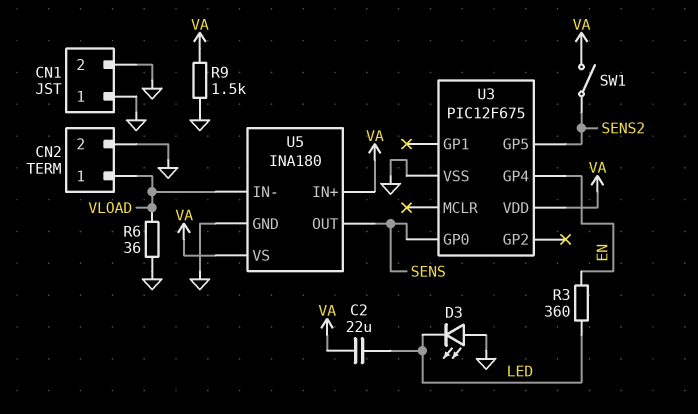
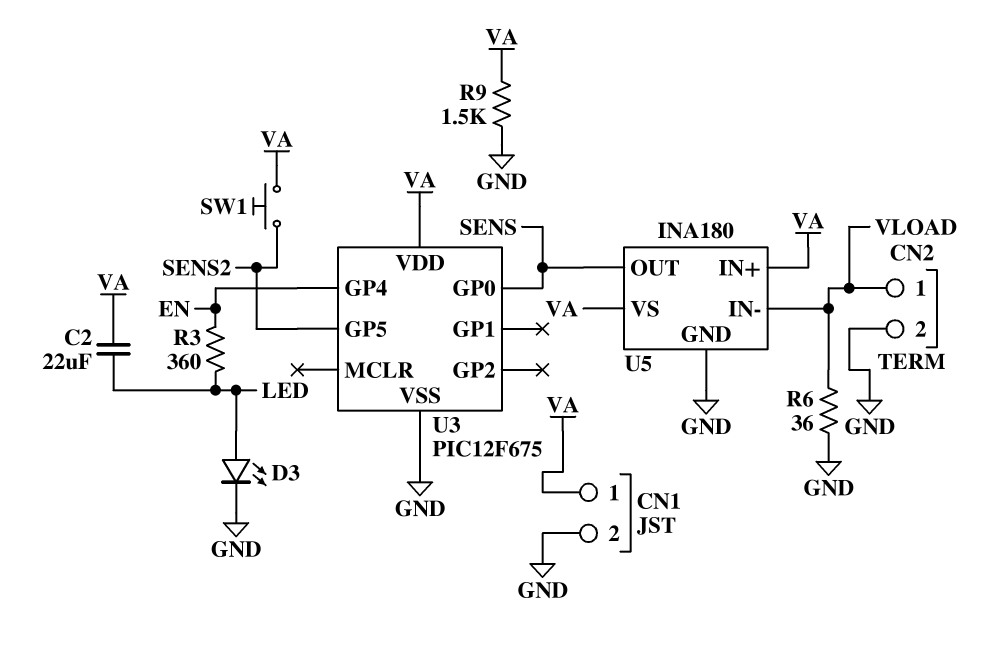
CN1 pin 1: GND -> VA
D3: LED (A GND, K LED) -> LED (A LED, K GND)
SW1: switch (SENS2, VA) -> button (SENS2, VA)

